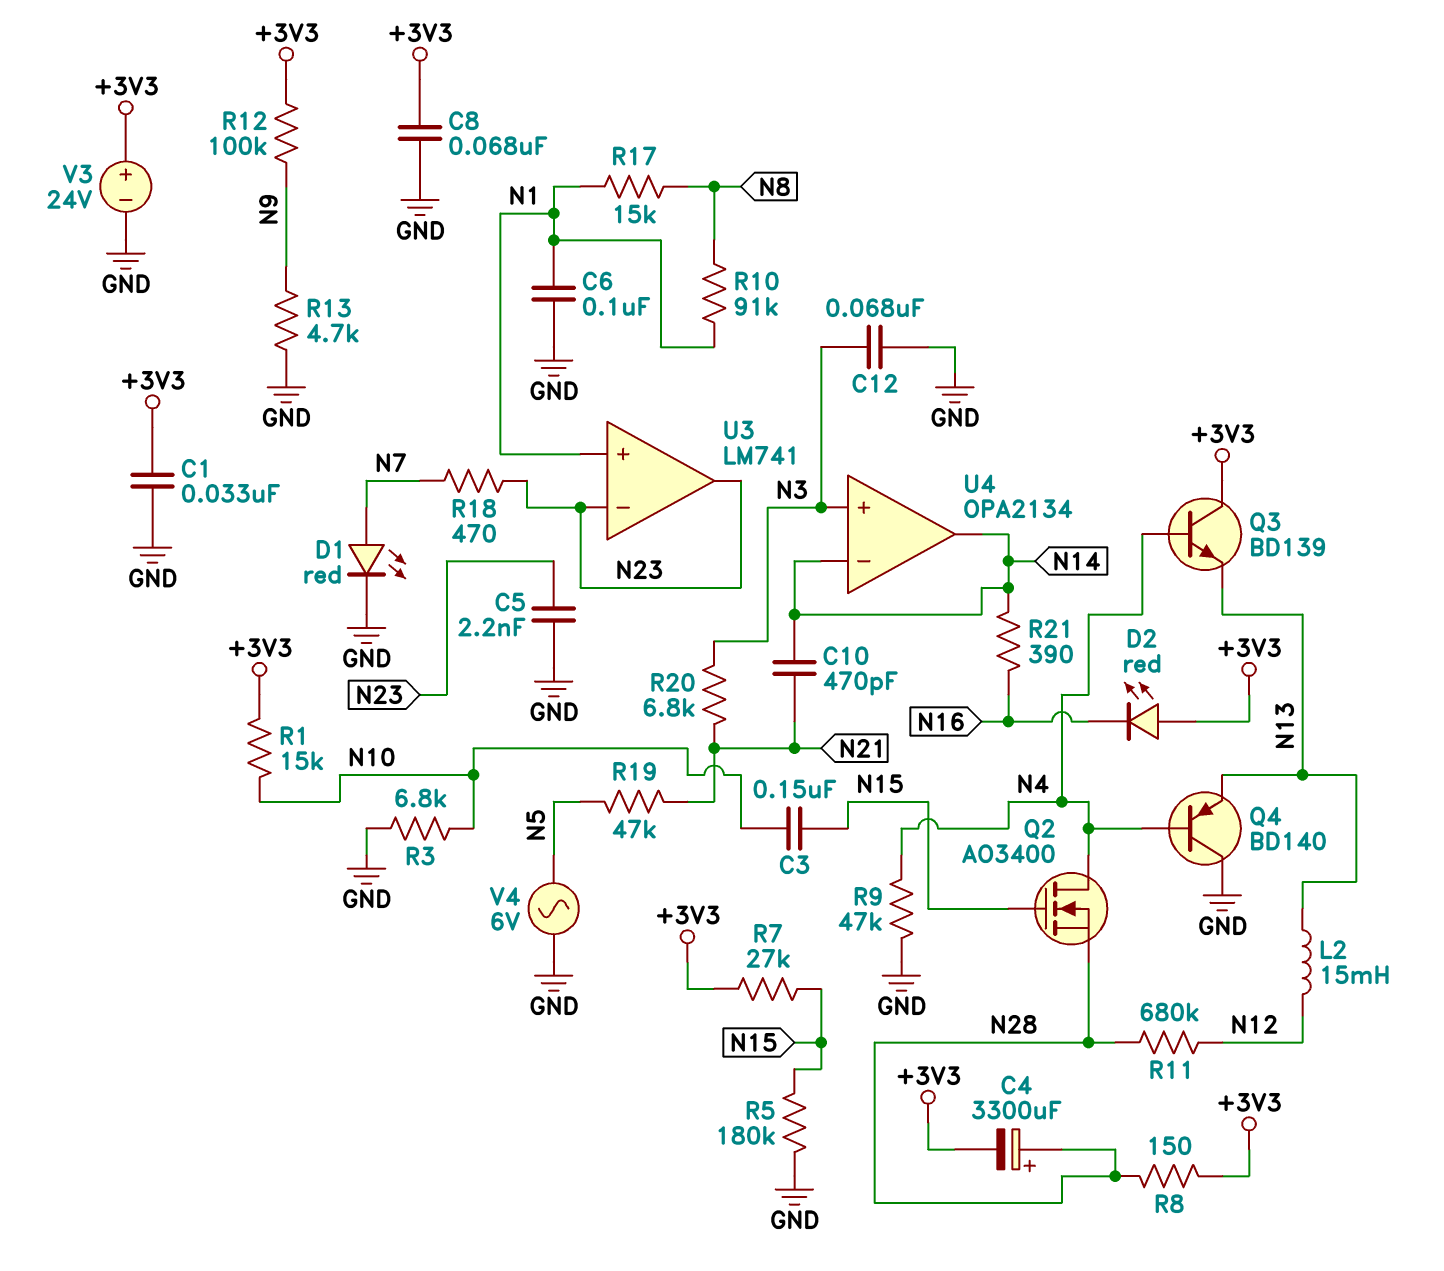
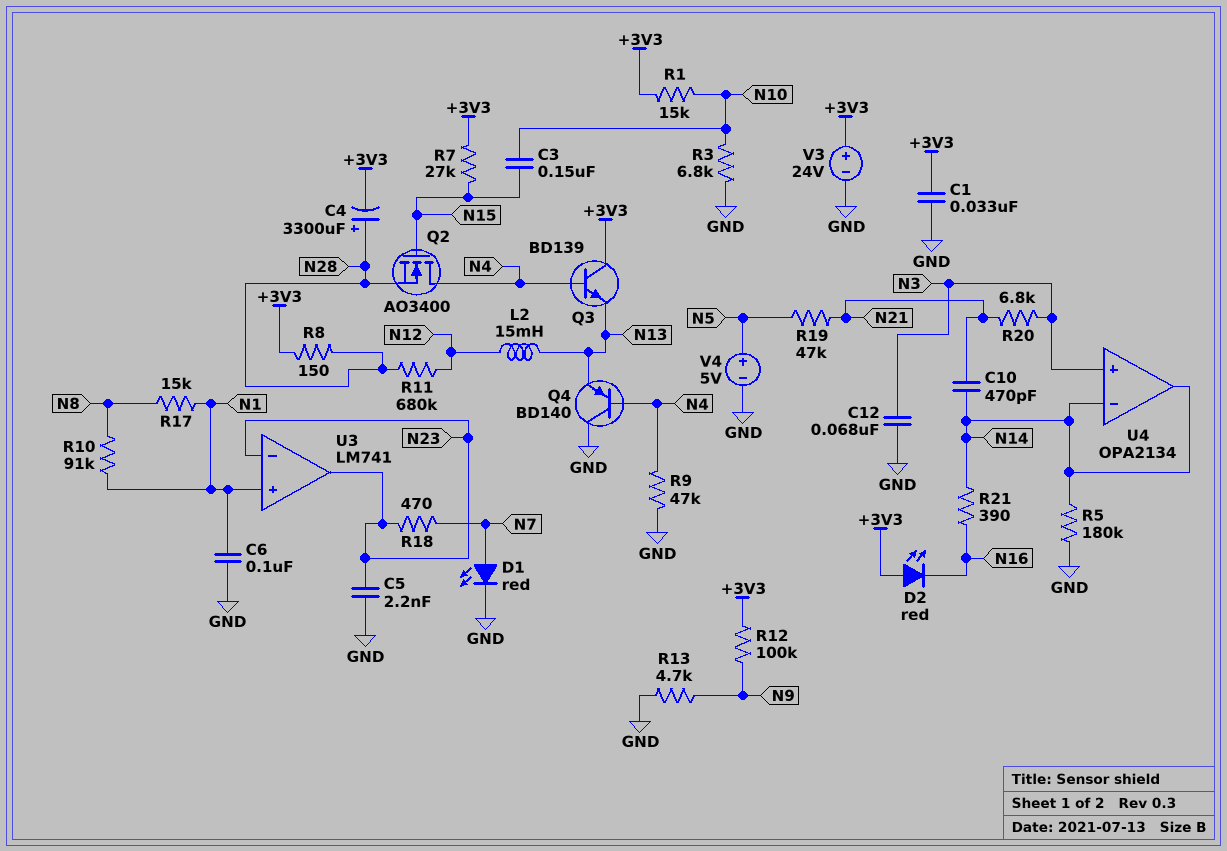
C8: 68nF (+3V3, GND) -> none
R5: 180k (GND, N15) -> 180k (GND, N14)
V4: AC 6V (GND, N5) -> 5V (plus N5, minus GND)

